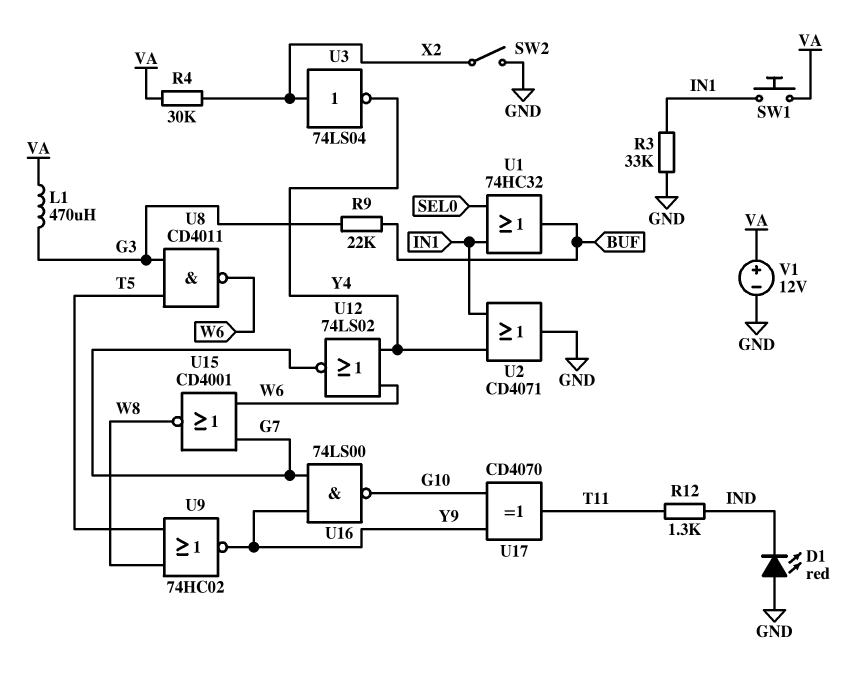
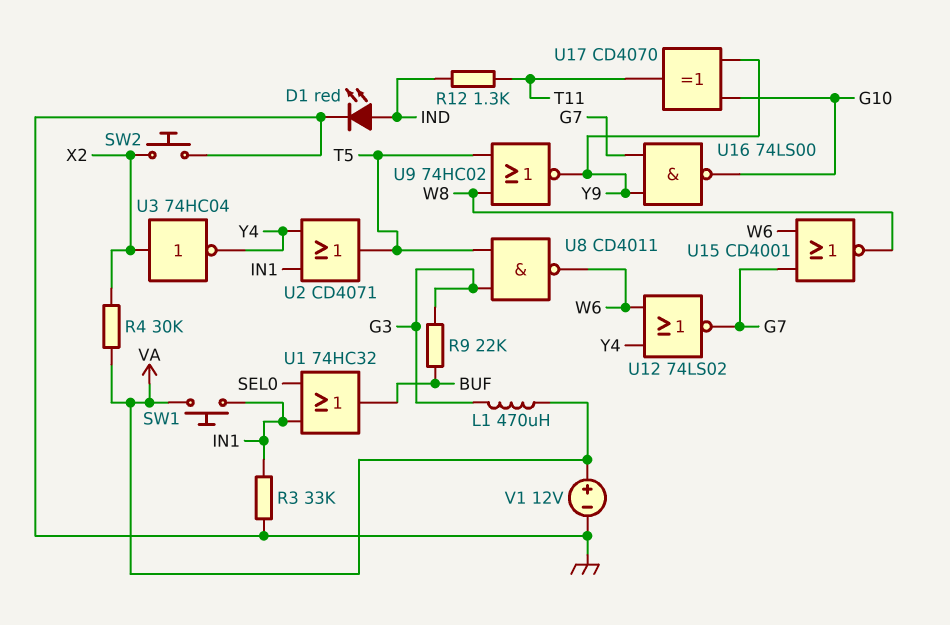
D1: LED red (A GND, K IND) -> LED red (A IND, K GND)
SW2: switch (GND, X2) -> button (GND, X2)
U2: OR CD4071 (in IN1, in Y4, out GND) -> OR CD4071 (in IN1, in Y4, out T5)
U3: NOT 74LS04 (in X2, out Y4) -> NOT 74HC04 (in X2, out Y4)

